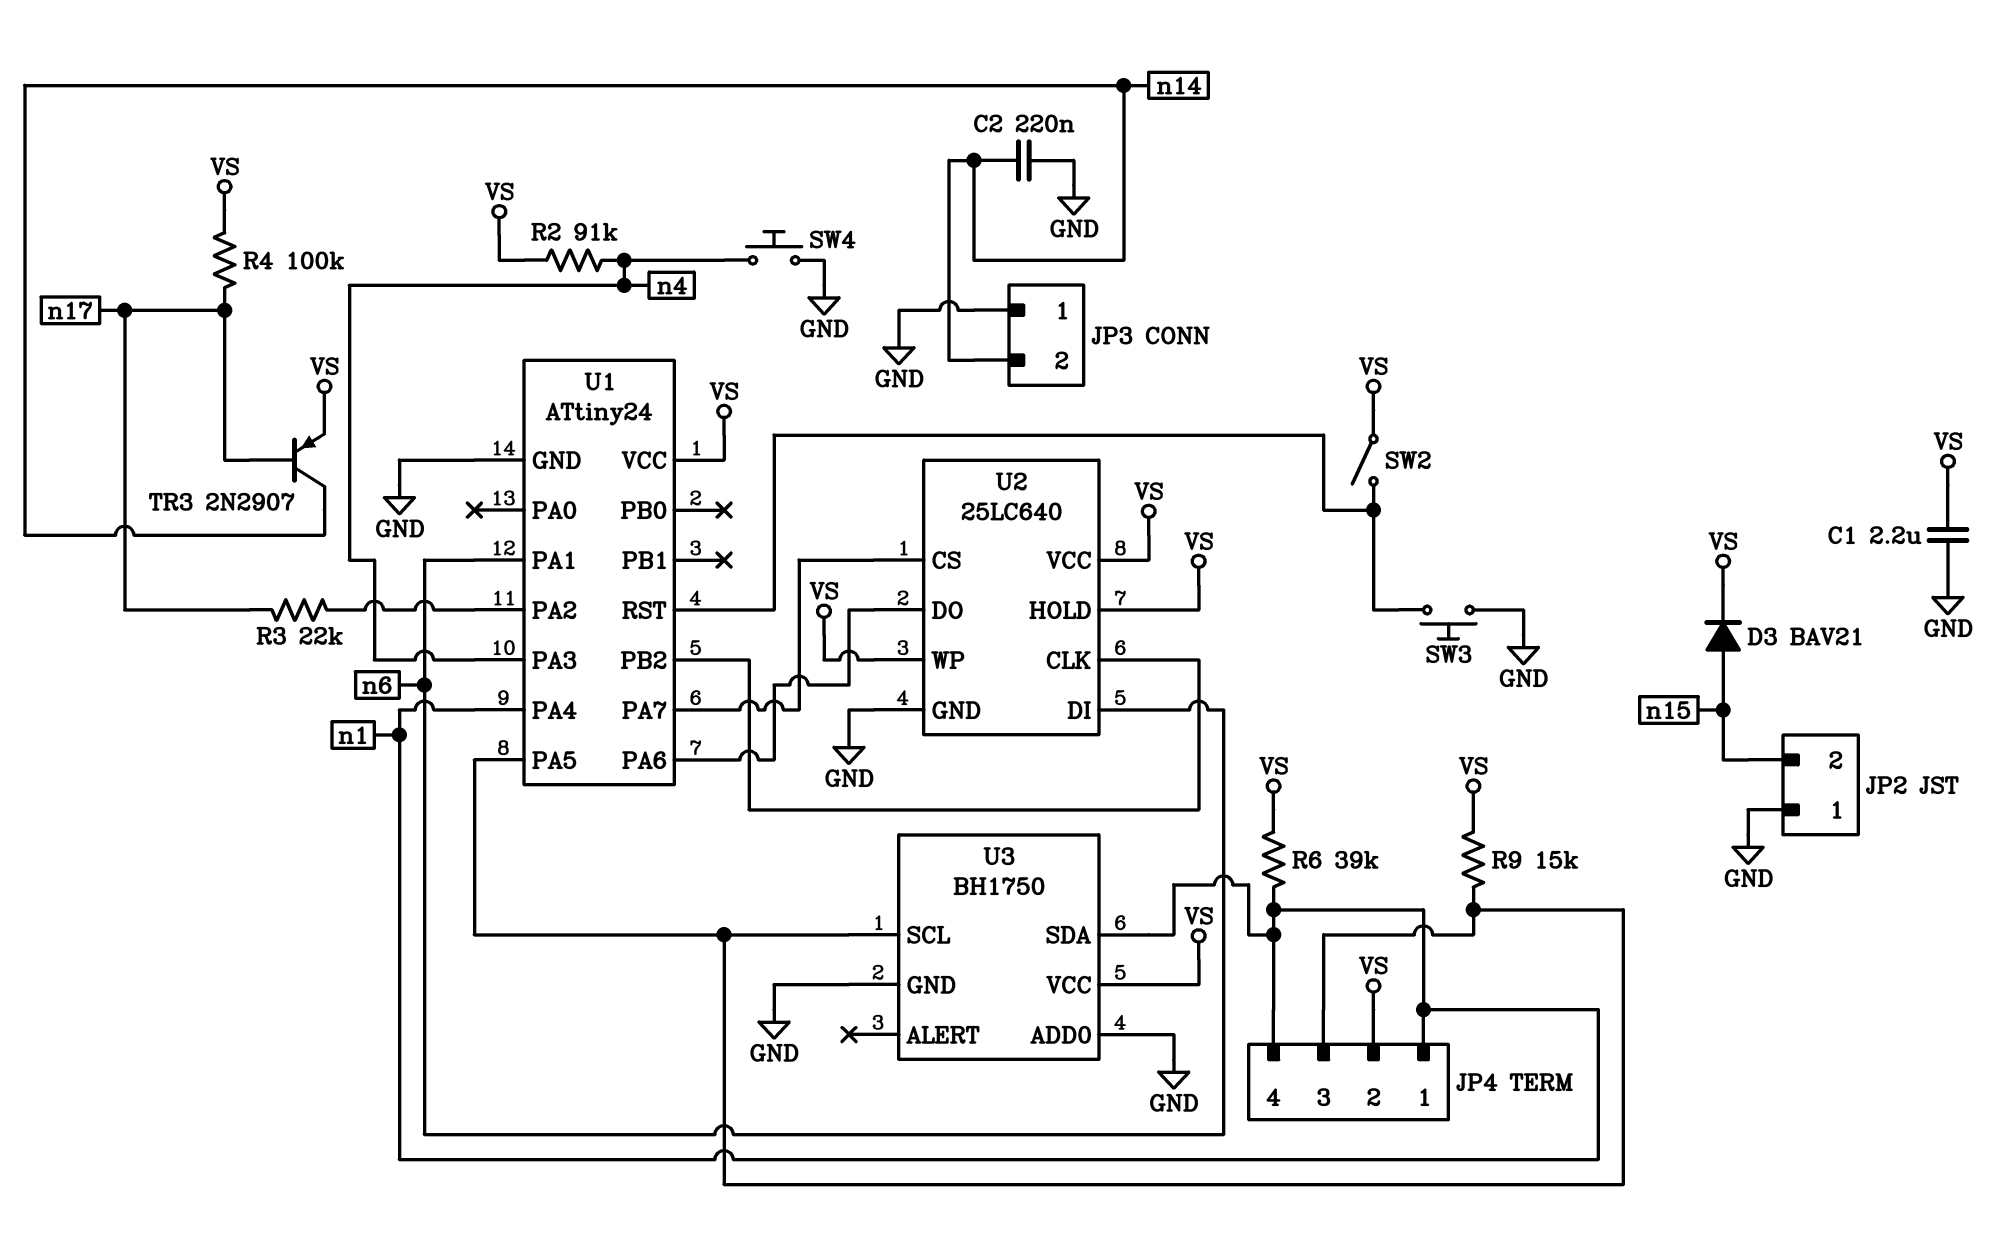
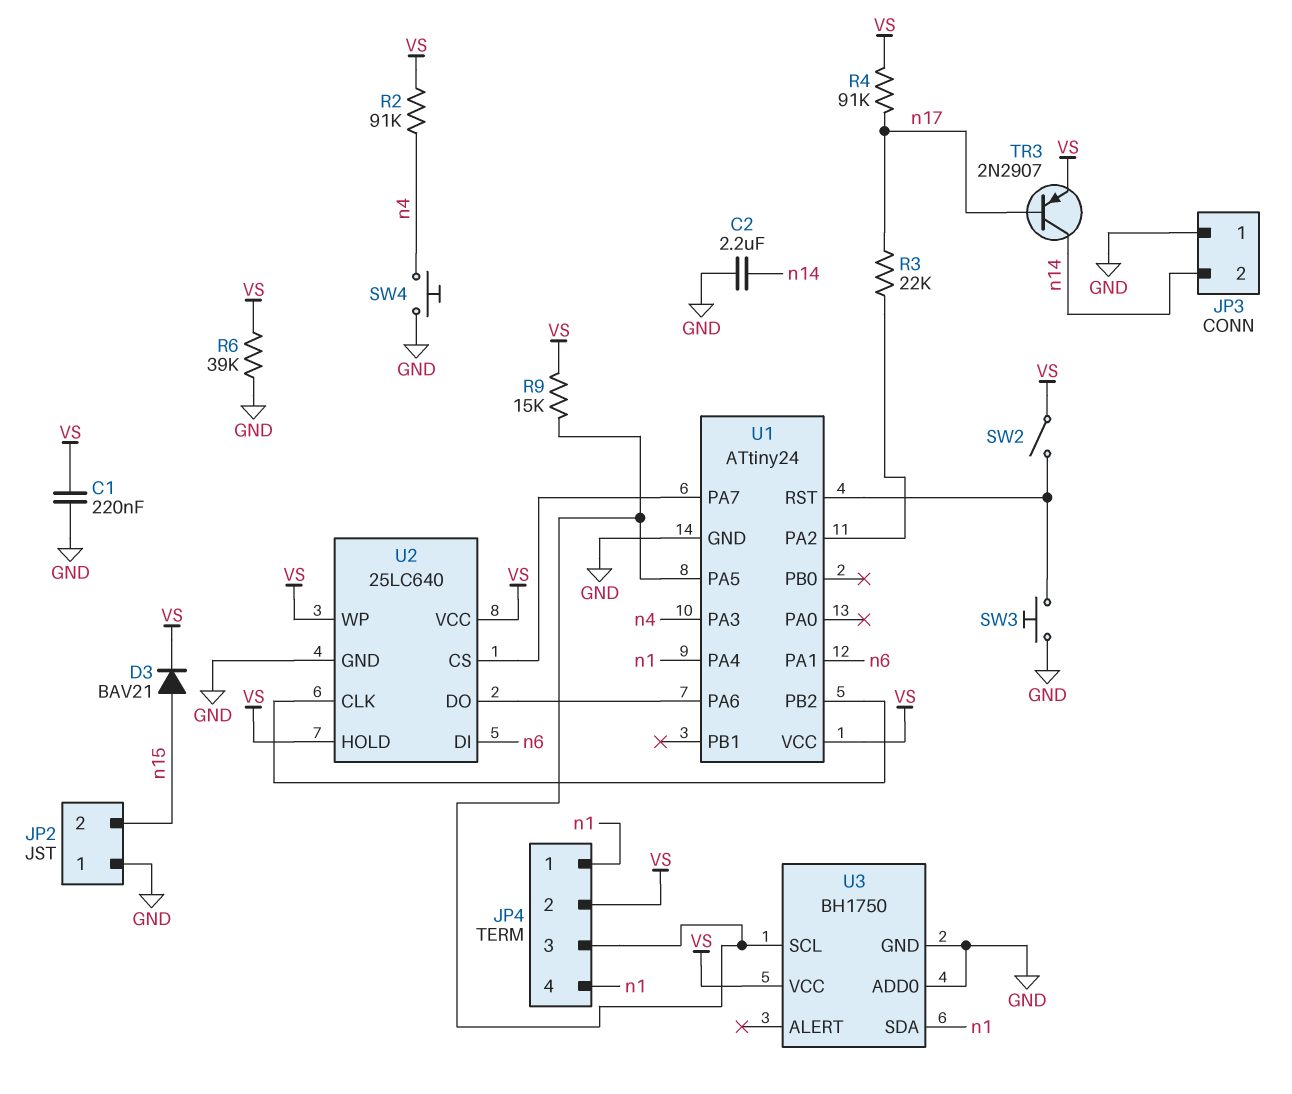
C1: 2.2uF (GND, VS) -> 220nF (GND, VS)
C2: 220nF (GND, n14) -> 2.2uF (GND, n14)
R4: 100k (VS, n17) -> 91k (VS, n17)
R6: 39k (VS, n1) -> 39k (GND, VS)

